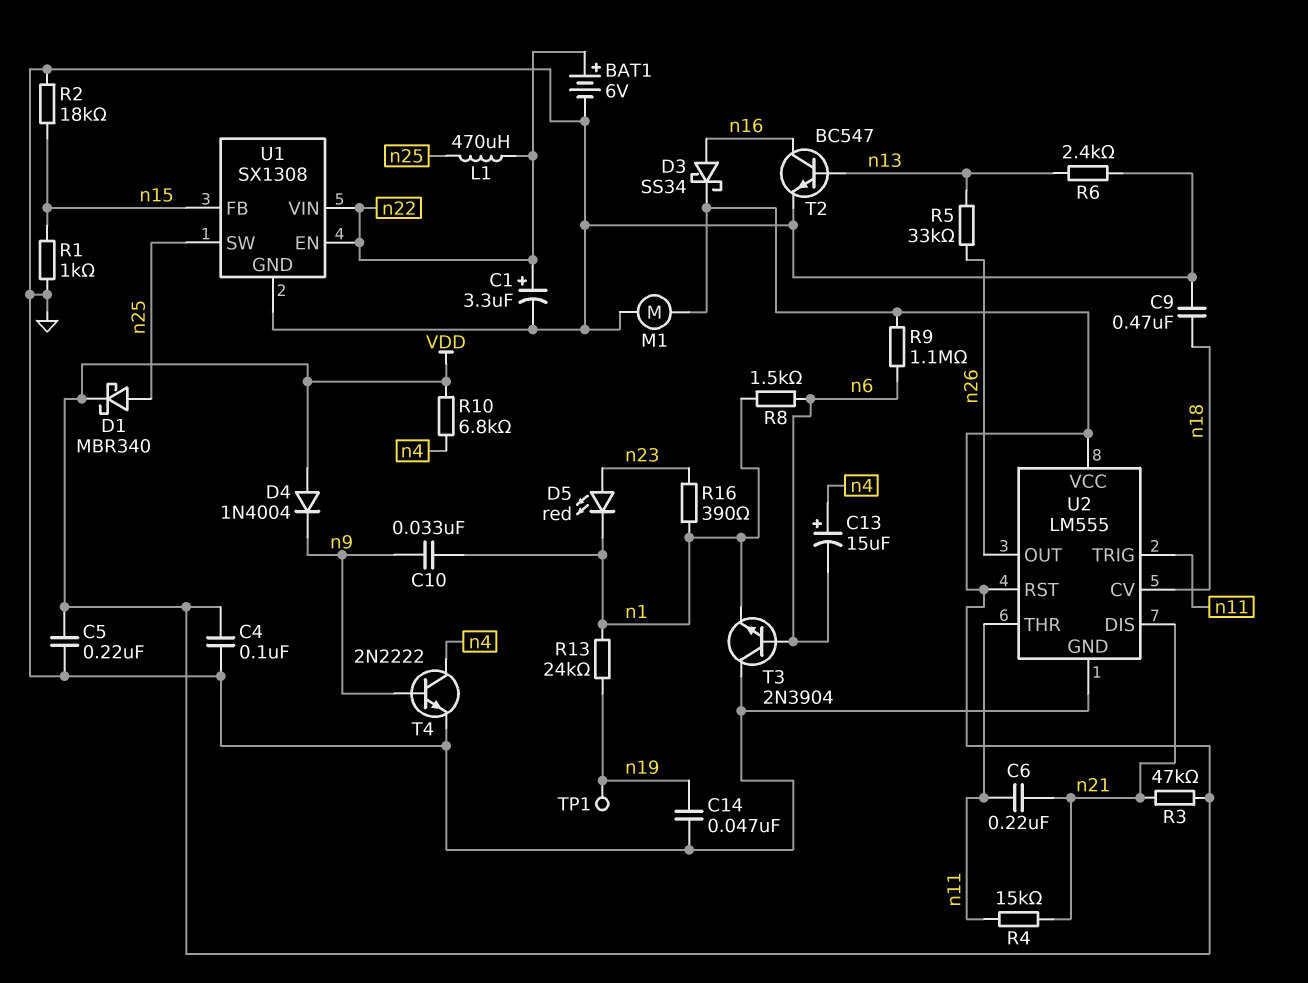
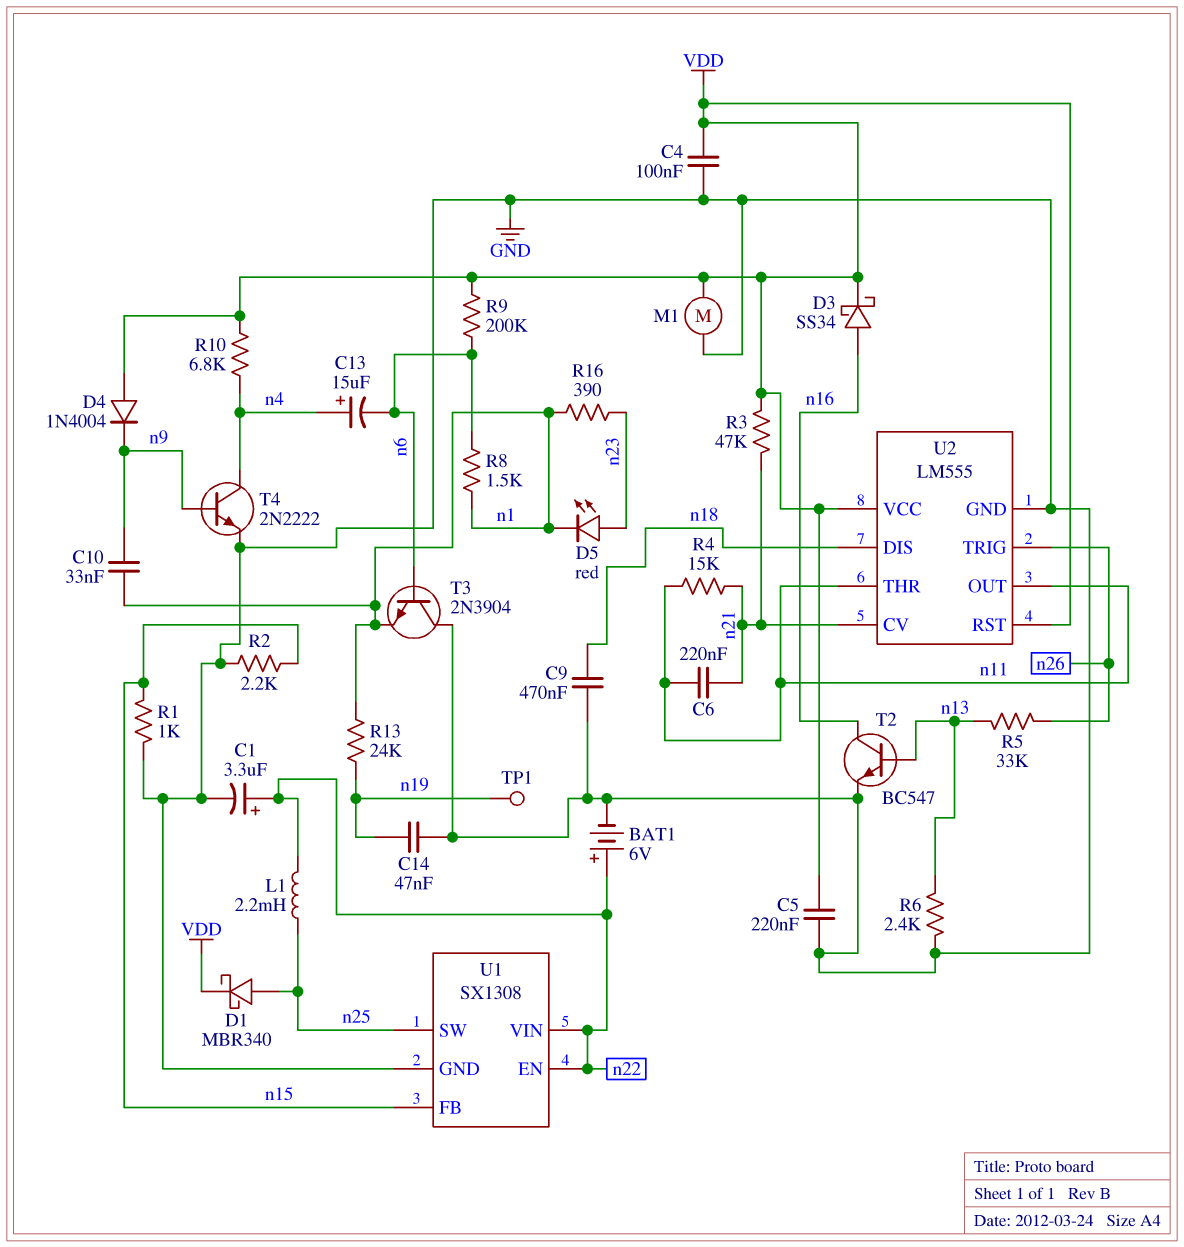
L1: 470uH (n22, n25) -> 2.2mH (n22, n25)
R2: 18k (GND, n15) -> 2.2k (GND, n15)
R9: 1.1M (VDD, n6) -> 200k (VDD, n6)
U2 pin CV: n18 -> n21
U2 pin DIS: n21 -> n18
U2 pin OUT: n26 -> n11
U2 pin TRIG: n11 -> n26

